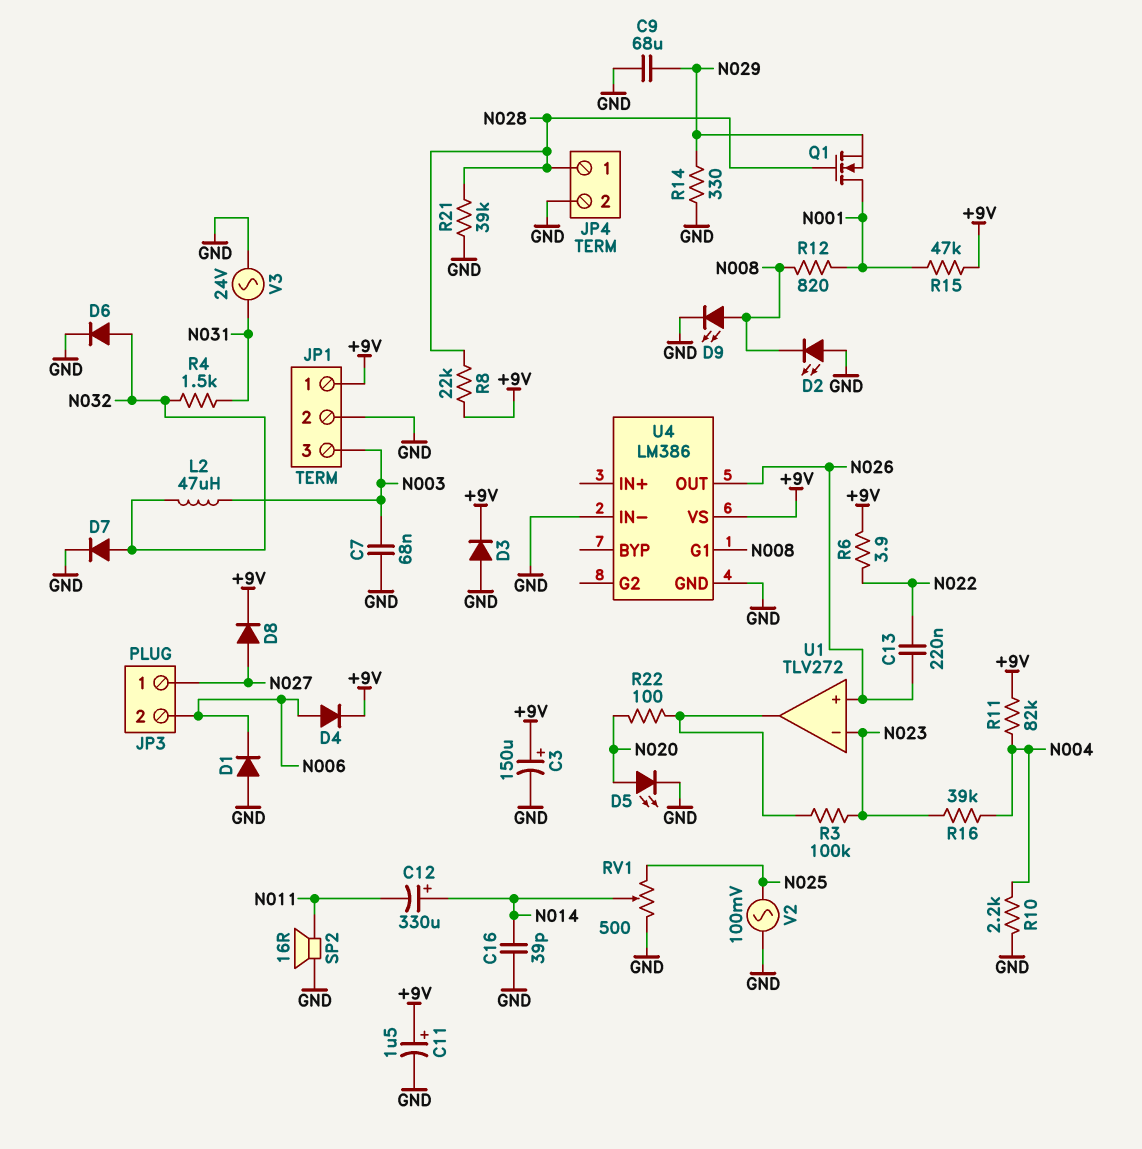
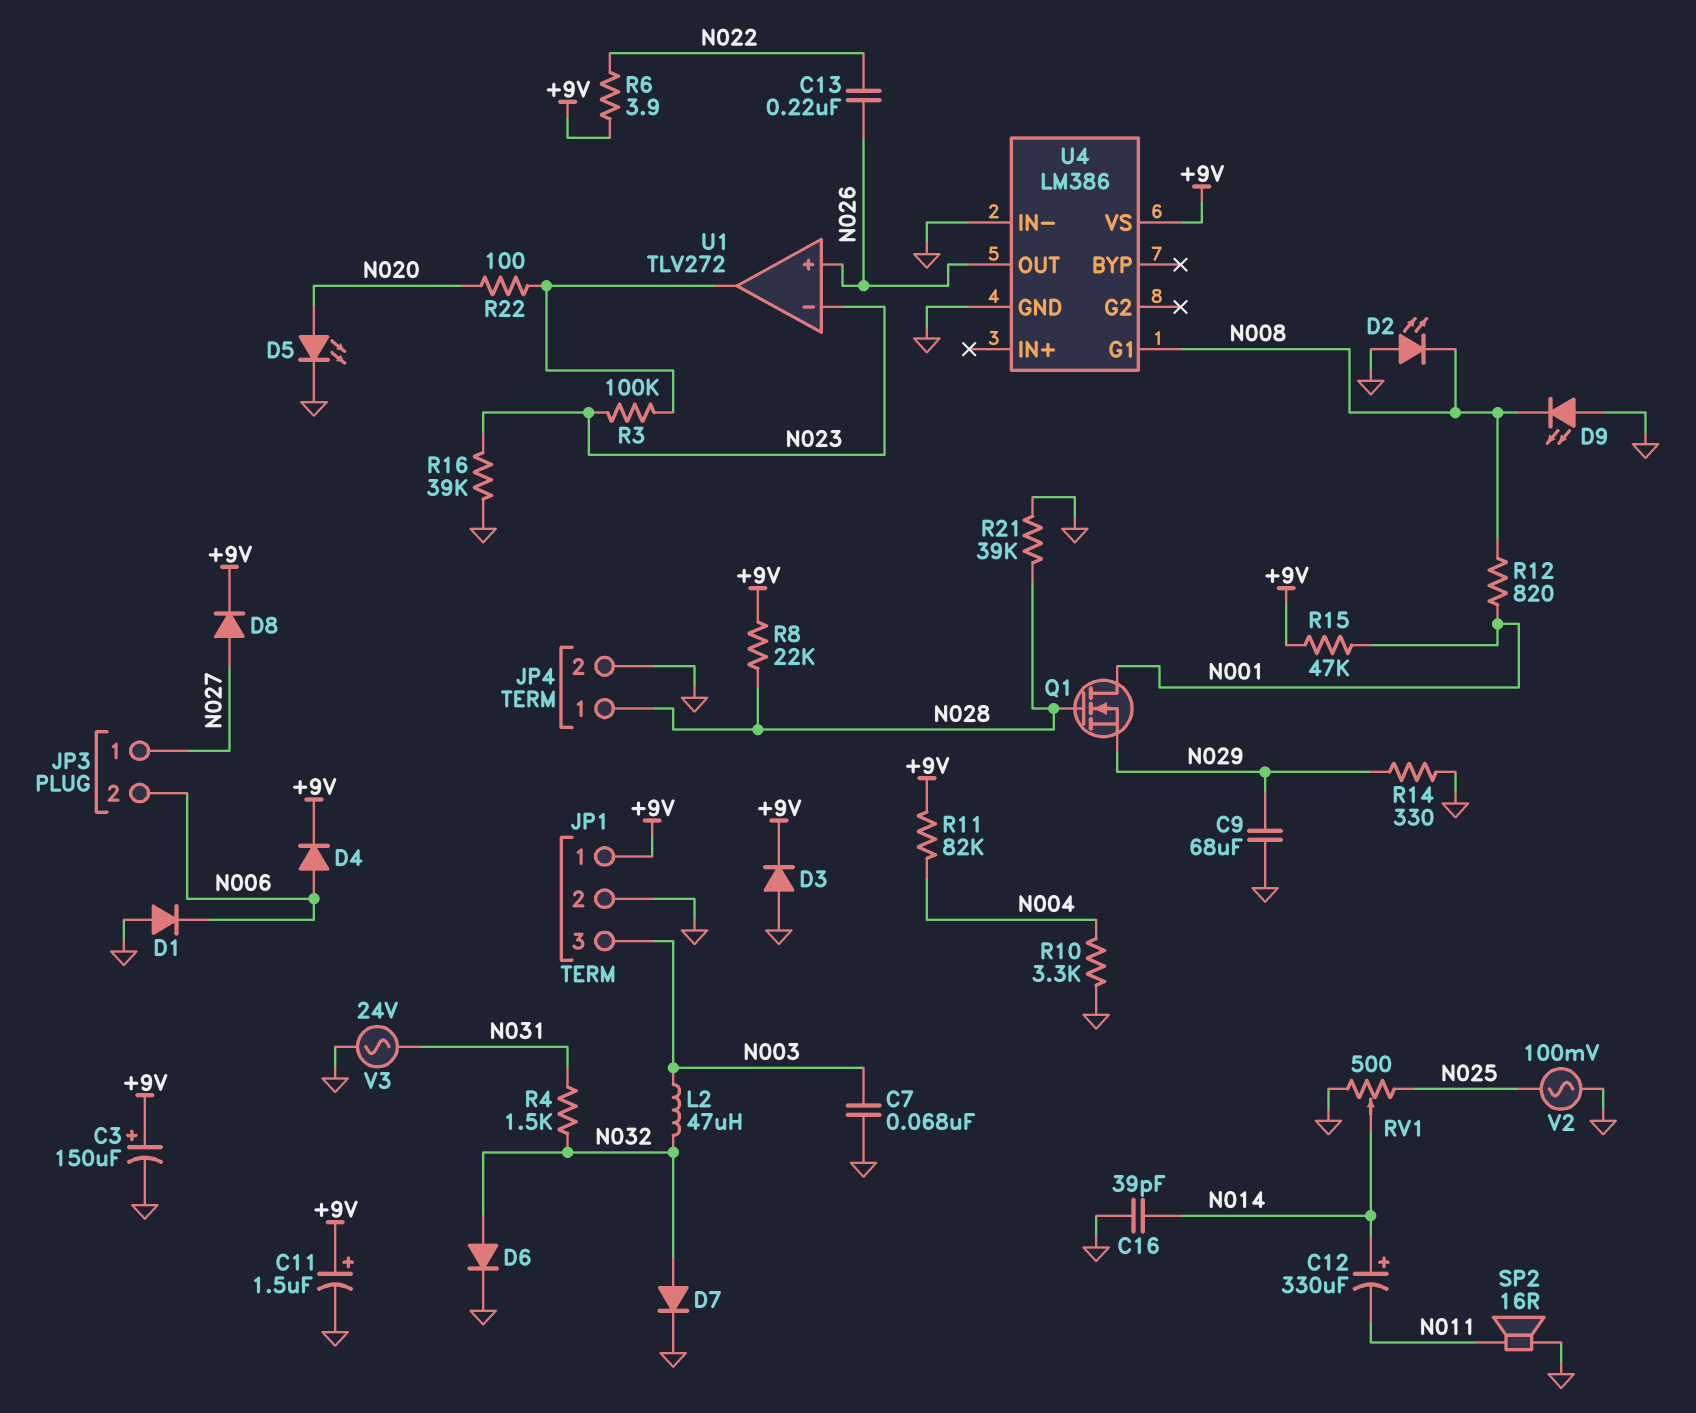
D9: LED (A N008, K GND) -> LED (A GND, K N008)
R10: 2.2k (GND, N004) -> 3.3k (GND, N004)
R16: 39k (N004, N023) -> 39k (GND, N023)

